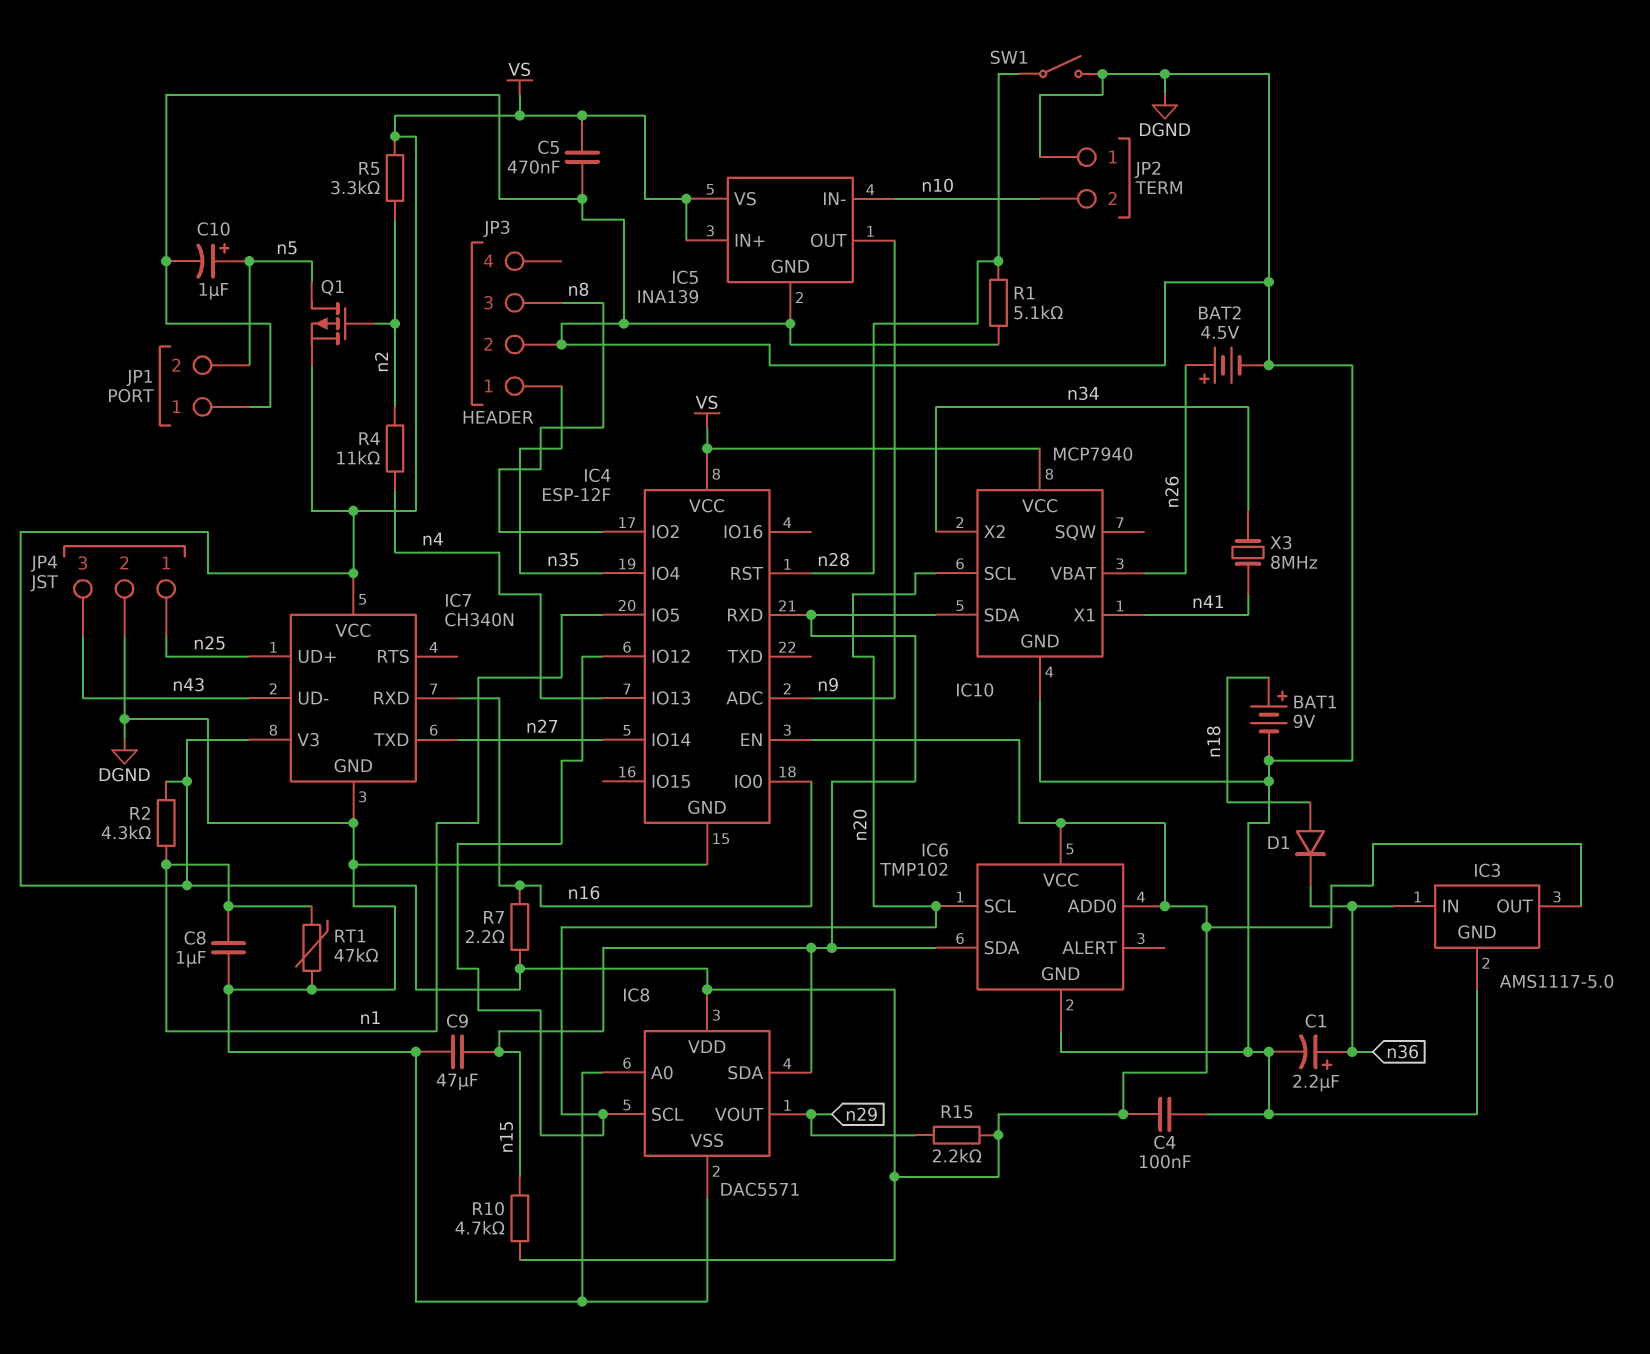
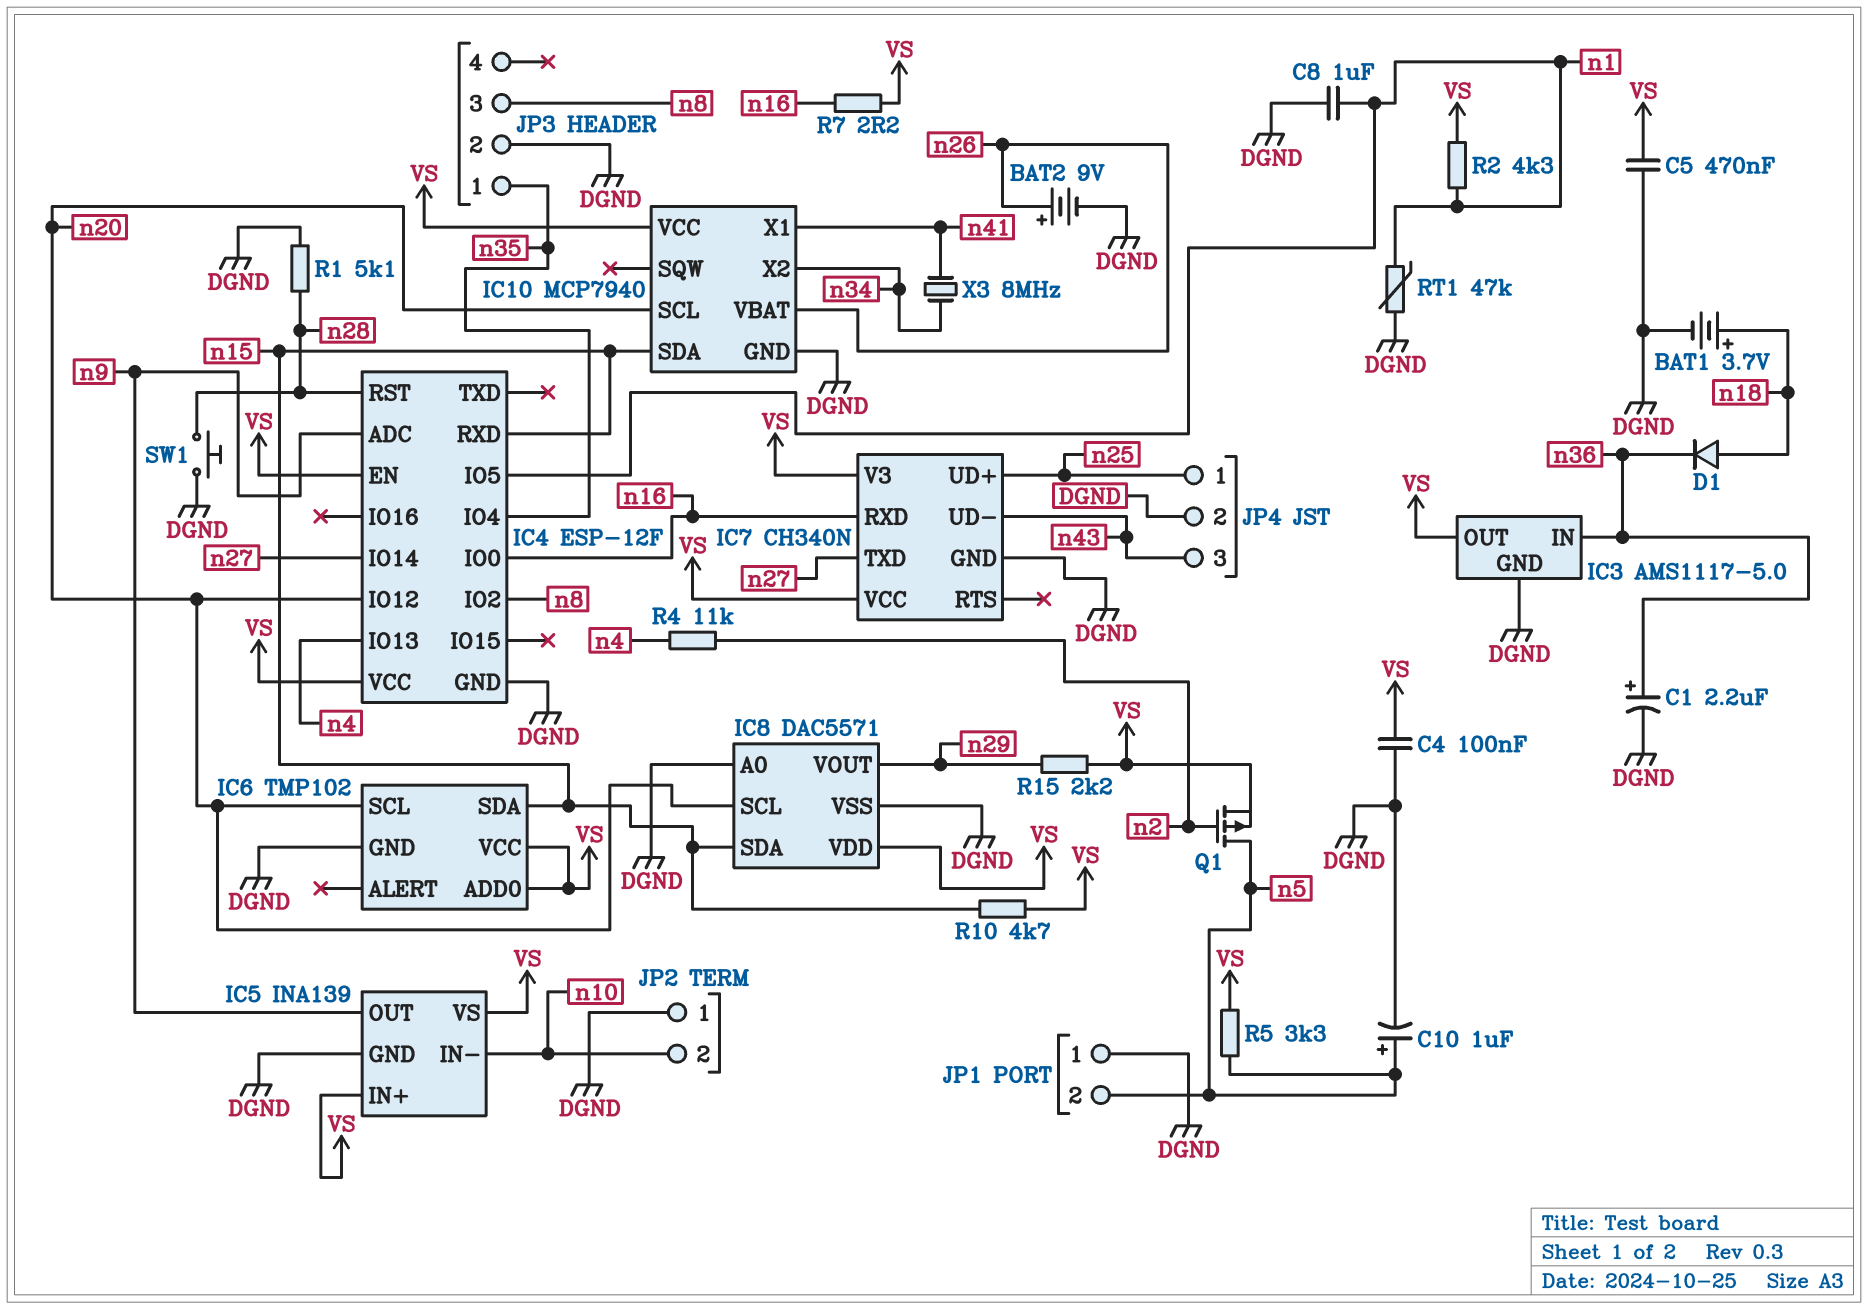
BAT1: 9V (plus n18, minus DGND) -> 3.7V (plus n18, minus DGND)
BAT2: 4.5V (plus n26, minus DGND) -> 9V (plus n26, minus DGND)
C9: 47uF (DGND, n15) -> none
R5: 3.3k (VS, n2) -> 3.3k (VS, n5)
SW1: switch (DGND, n28) -> button (DGND, n28)

